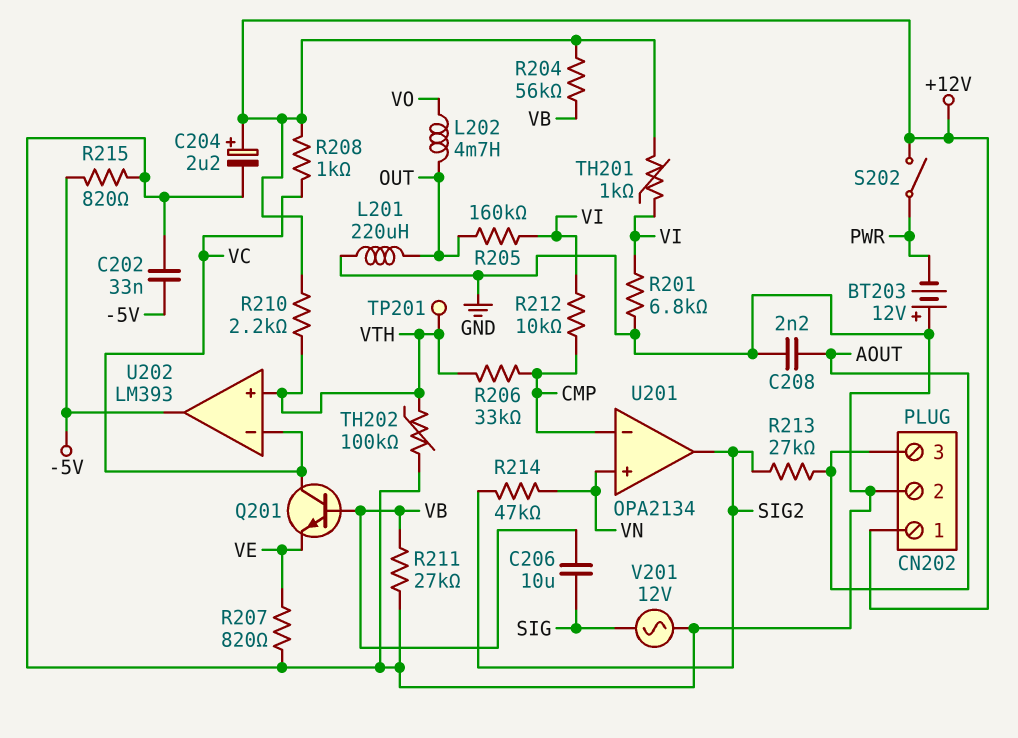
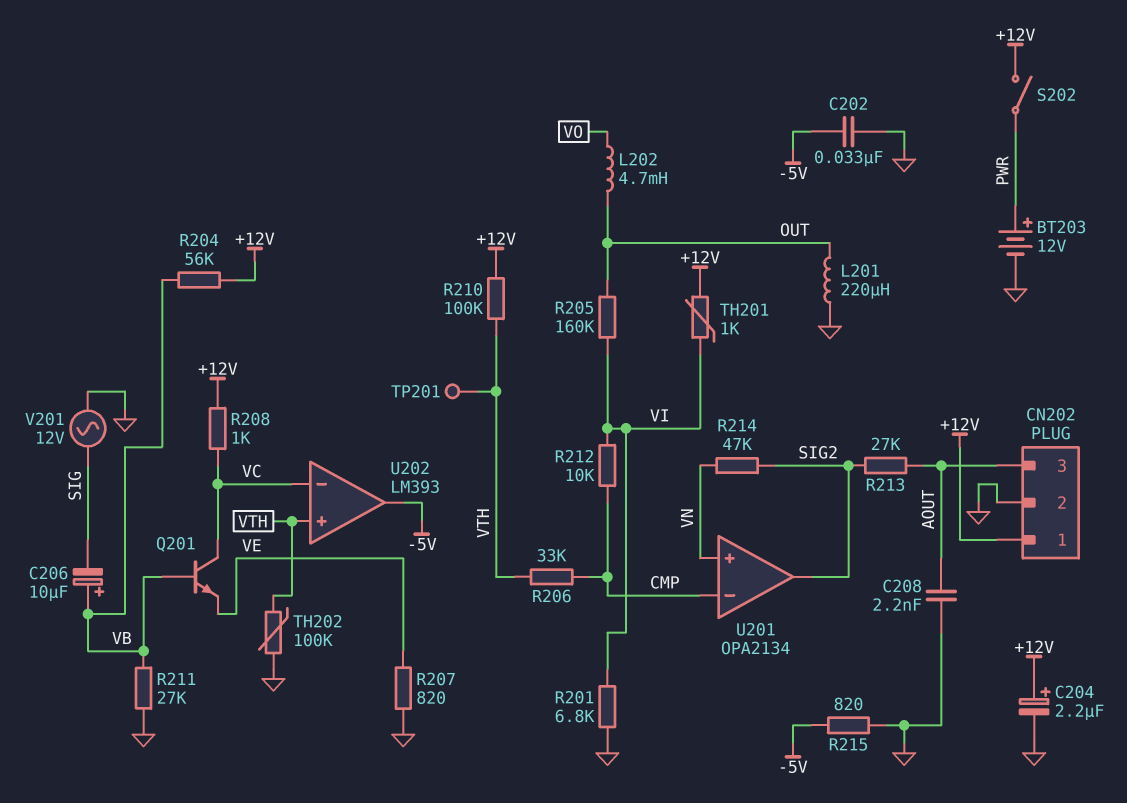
BT203: 12V (plus GND, minus PWR) -> 12V (plus PWR, minus GND)
C206: 10uF (SIG, VB) -> 10uF (plus VB, minus SIG)
R210: 2.2k (+12V, VTH) -> 100k (+12V, VTH)

